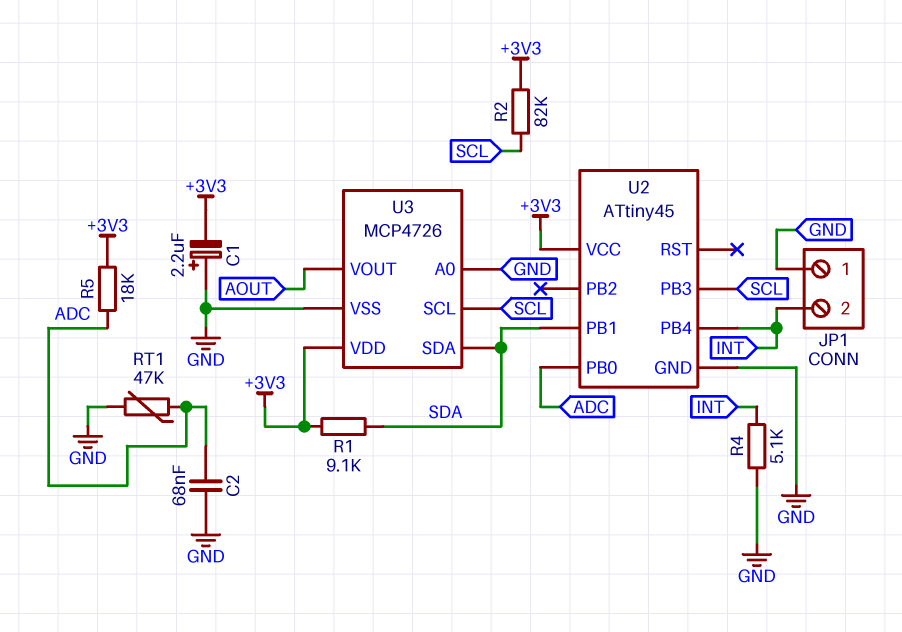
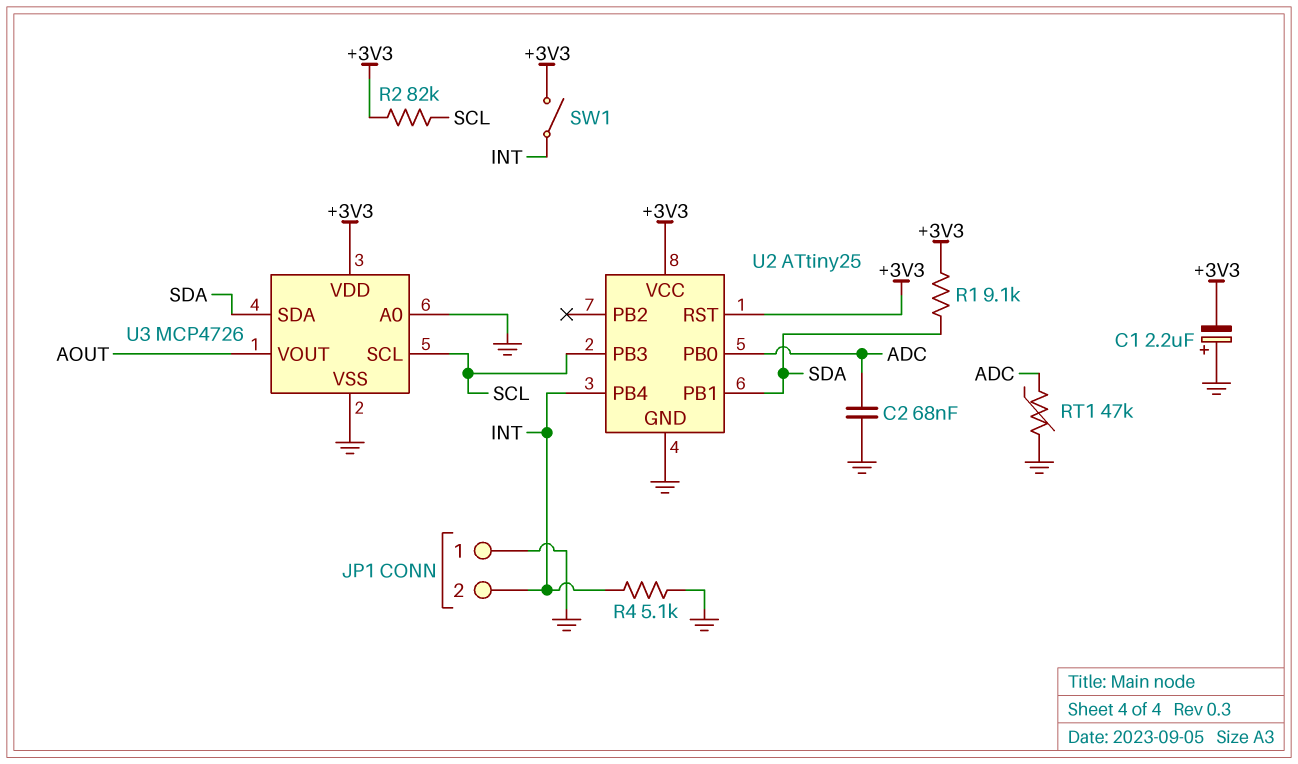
R5: 18k (+3V3, ADC) -> none
SW1: none -> switch (+3V3, INT)
U2: ATtiny45 -> ATtiny25
U2 pin RST: none -> +3V3

